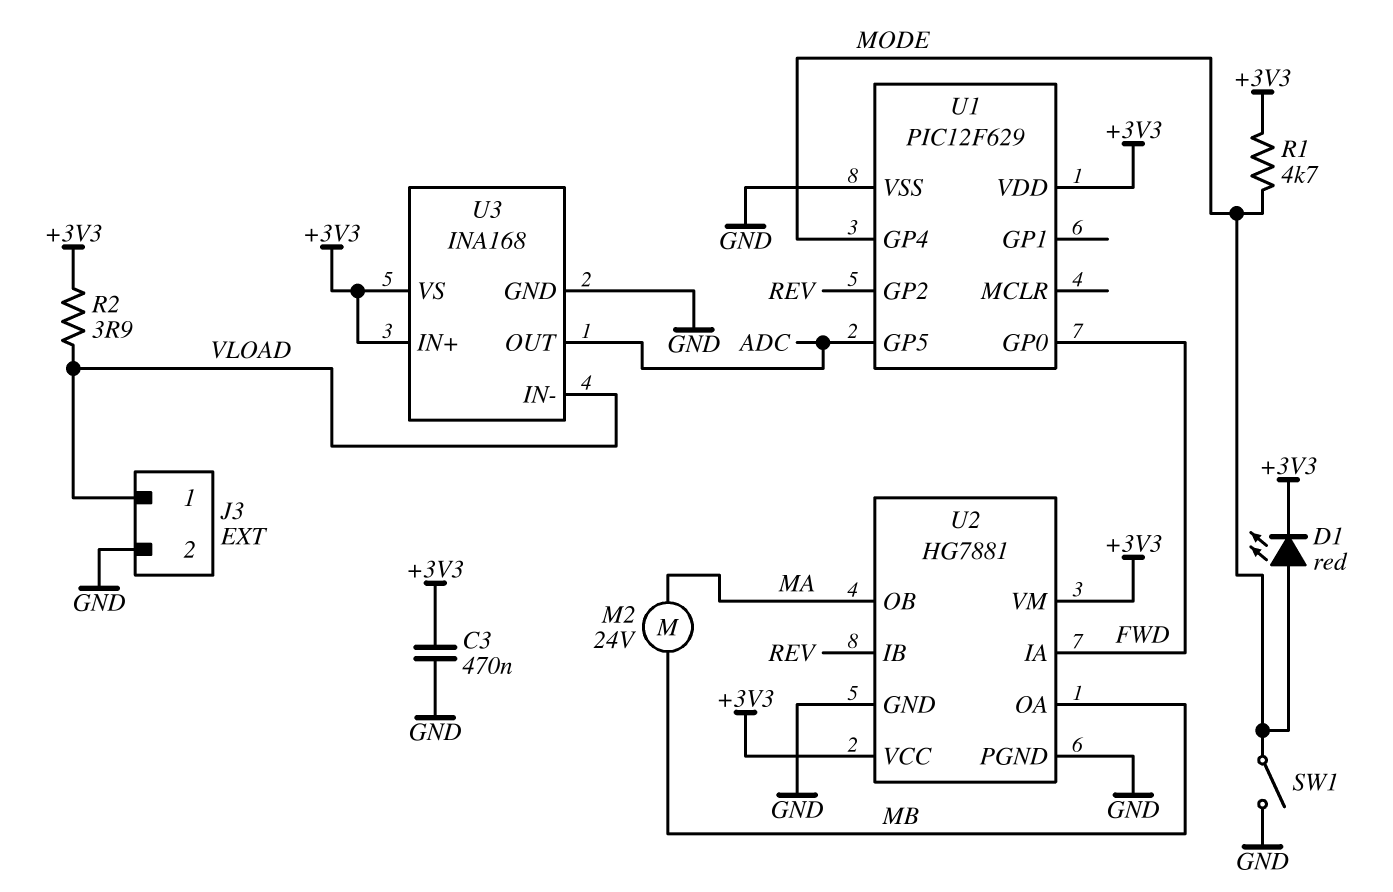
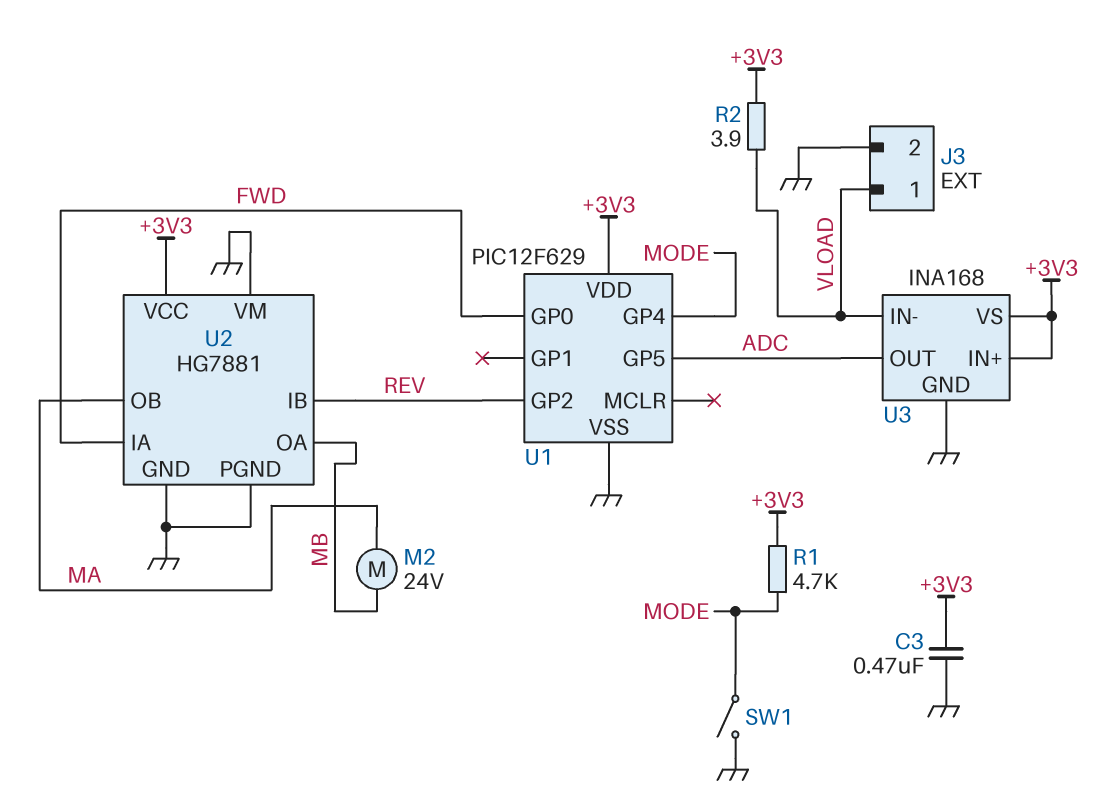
D1: LED red (A MODE, K +3V3) -> none
U2 pin VM: +3V3 -> GND

